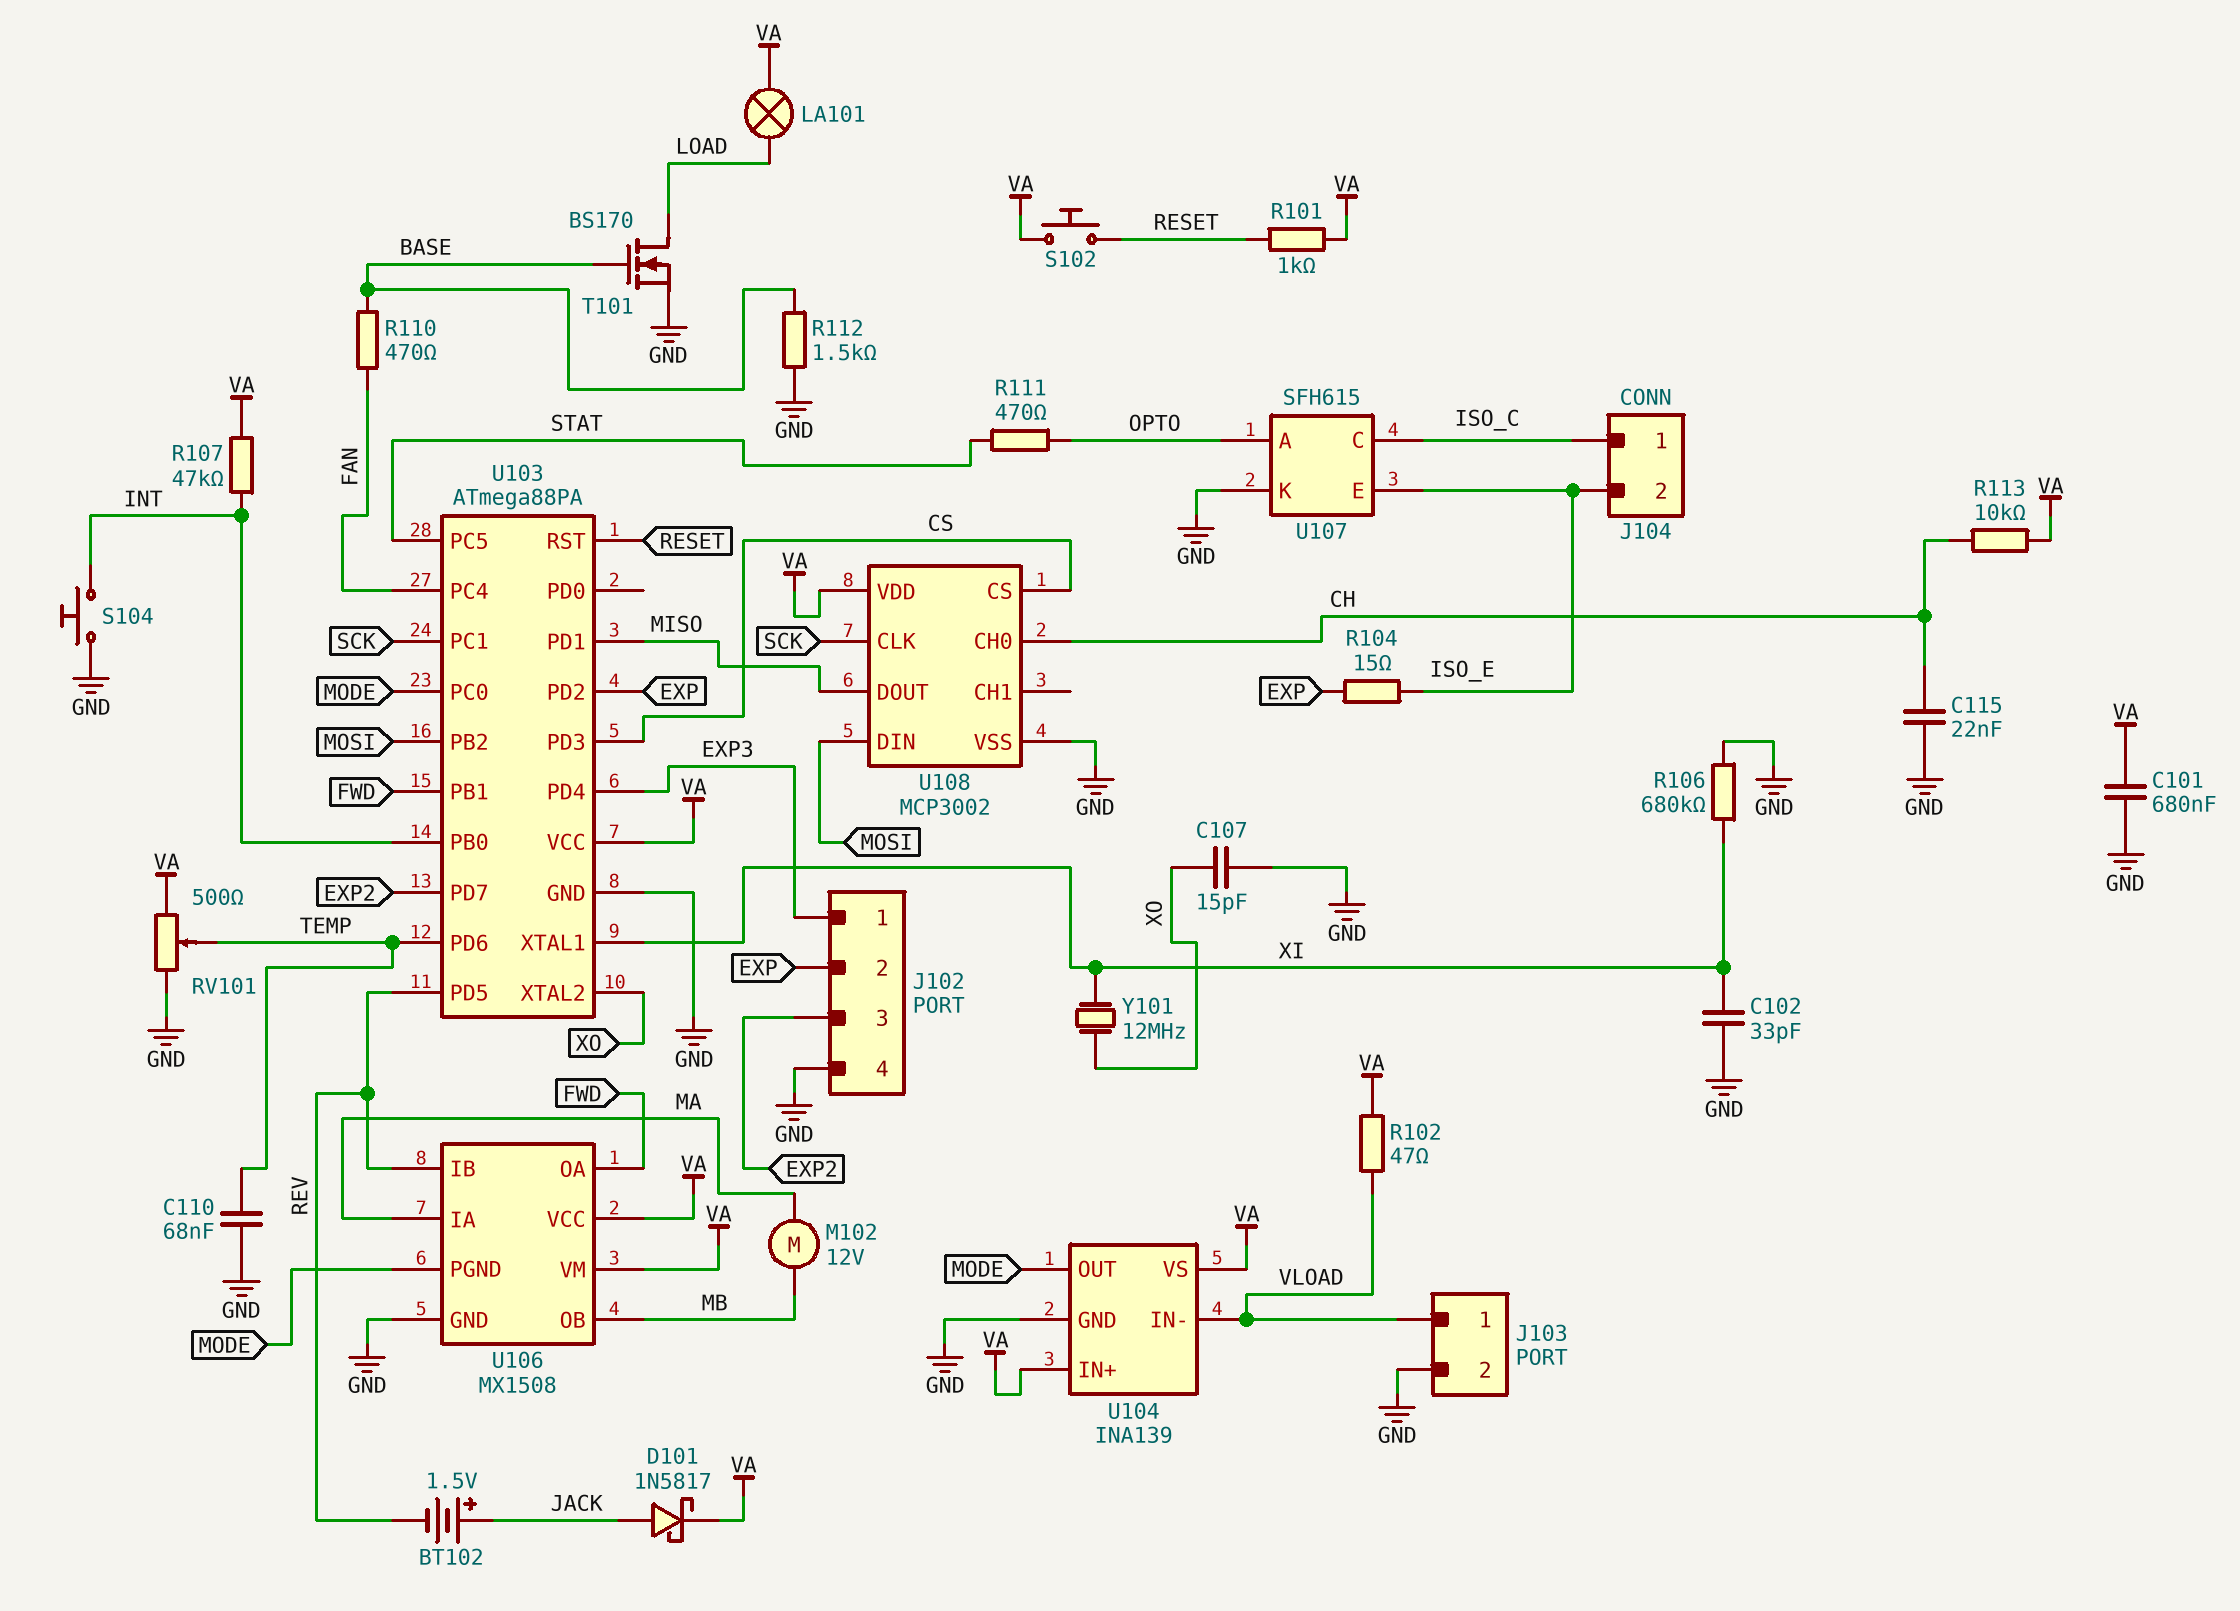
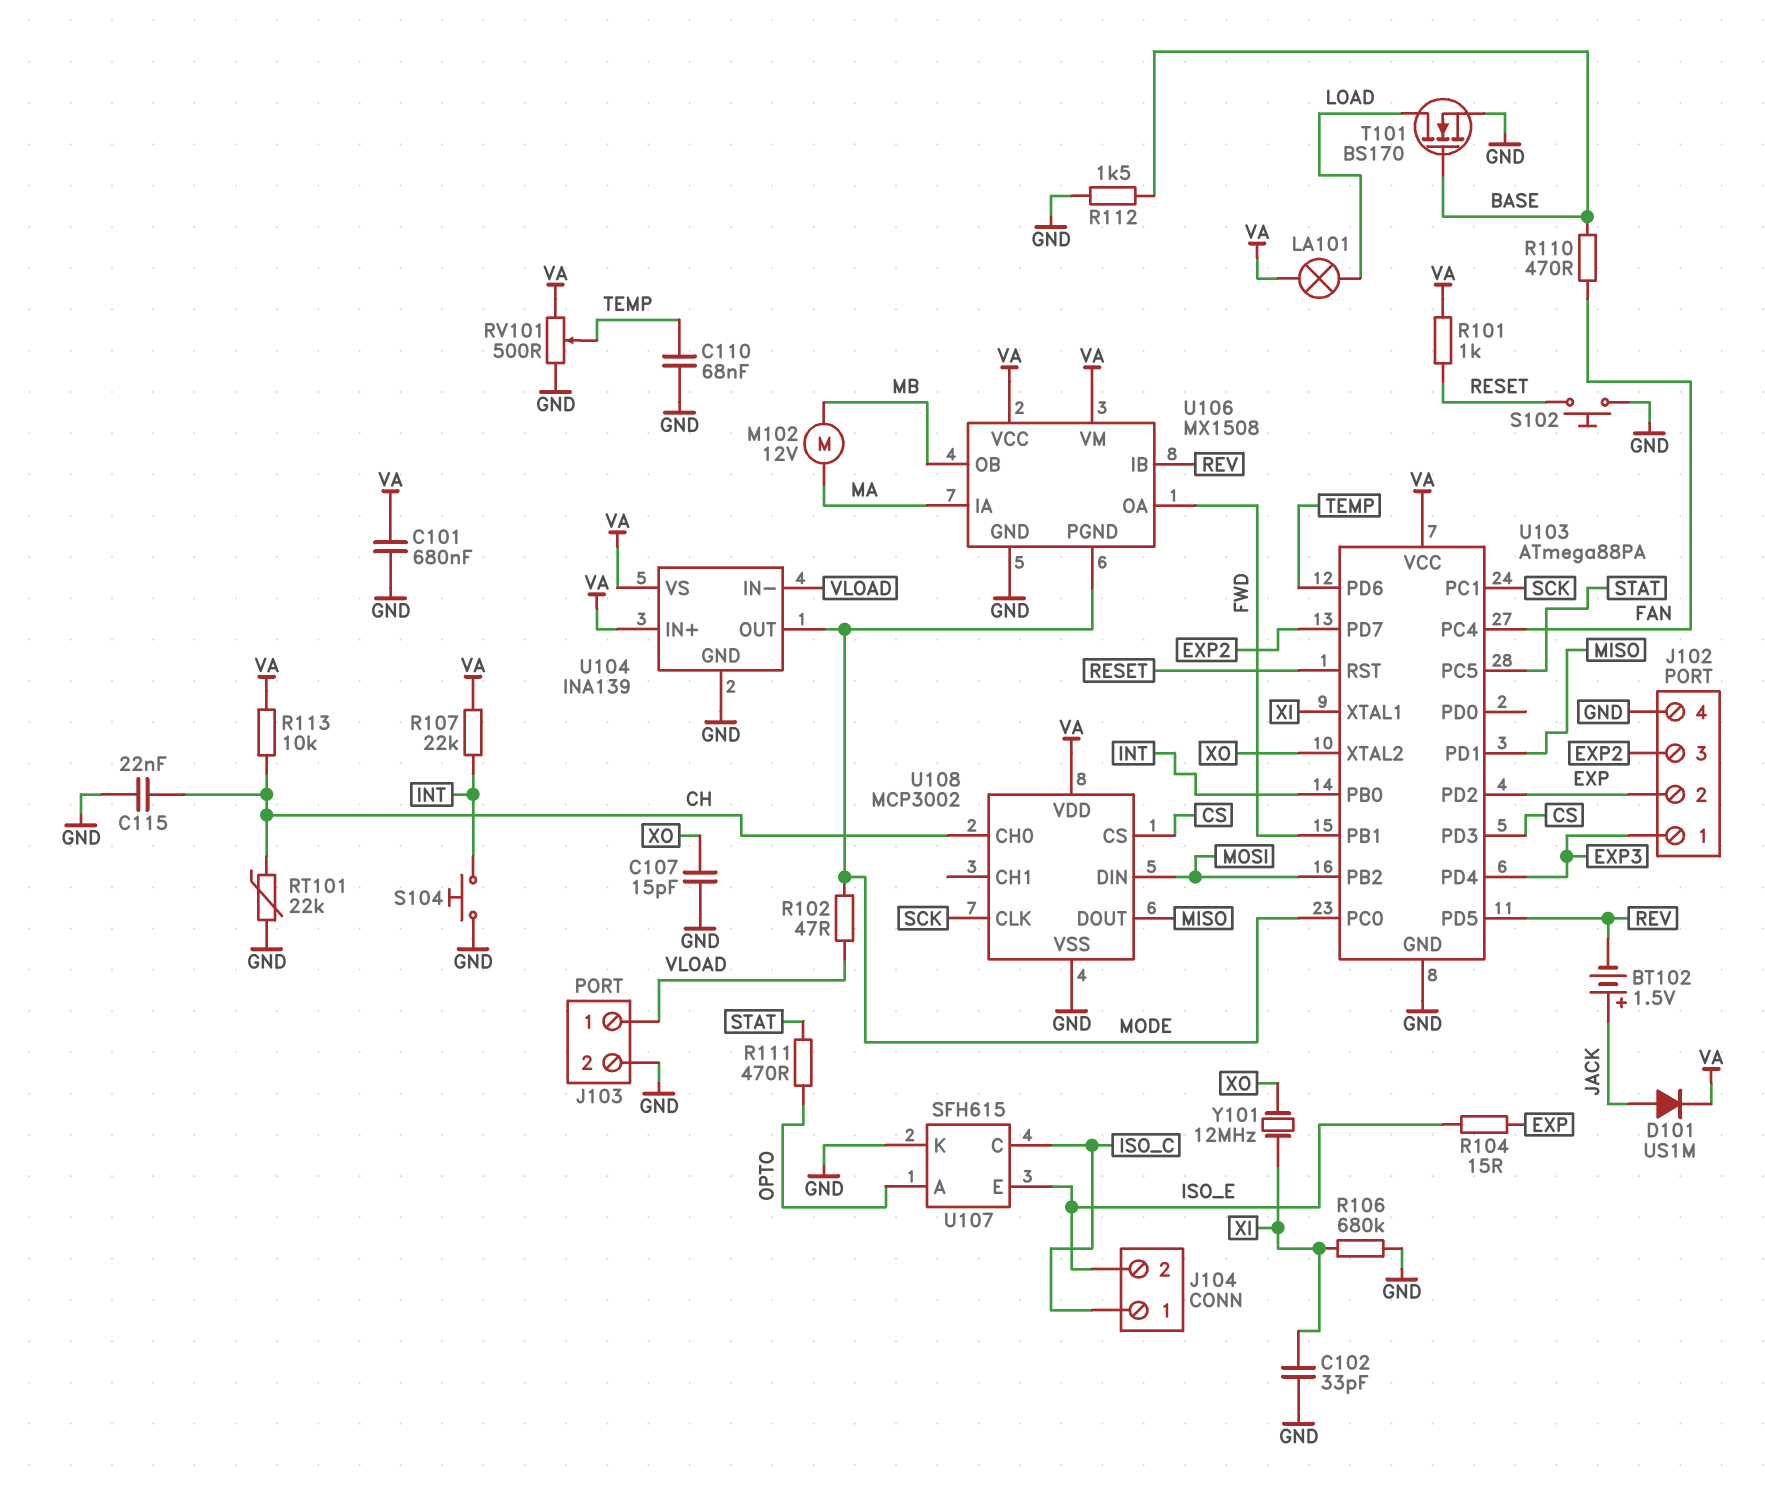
D101: schottky 1N5817 (A JACK, K VA) -> diode US1M (A JACK, K VA)
R102: 47 (VA, VLOAD) -> 47 (MODE, VLOAD)
R107: 47k (INT, VA) -> 22k (INT, VA)
RT101: none -> 22k (CH, GND)
S102: button (RESET, VA) -> button (GND, RESET)

